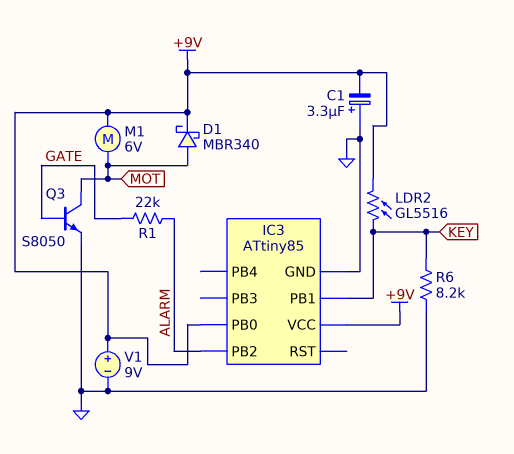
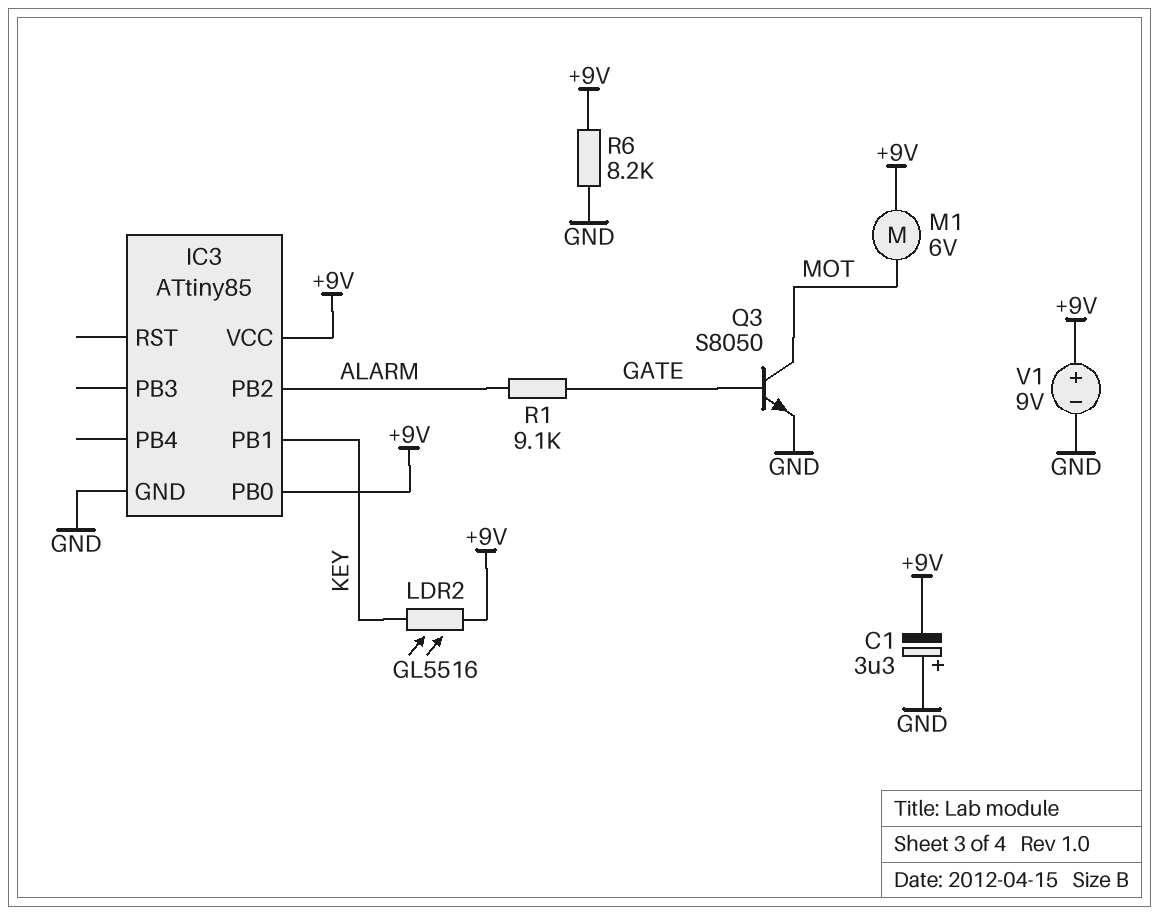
D1: schottky MBR340 (A MOT, K +9V) -> none
R1: 22k (ALARM, GATE) -> 9.1k (ALARM, GATE)
R6: 8.2k (GND, KEY) -> 8.2k (+9V, GND)

